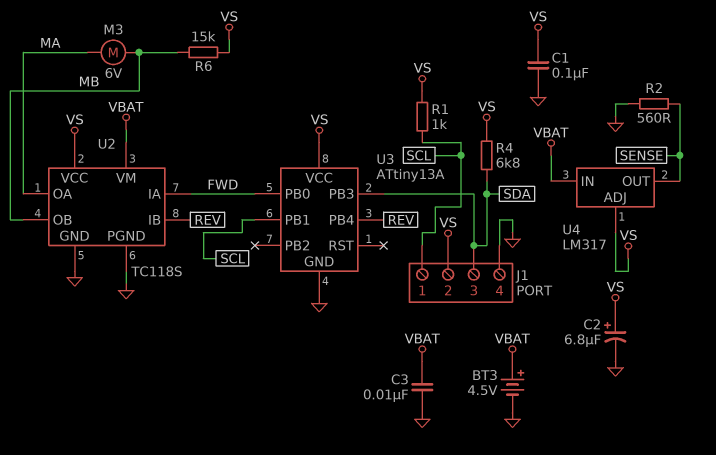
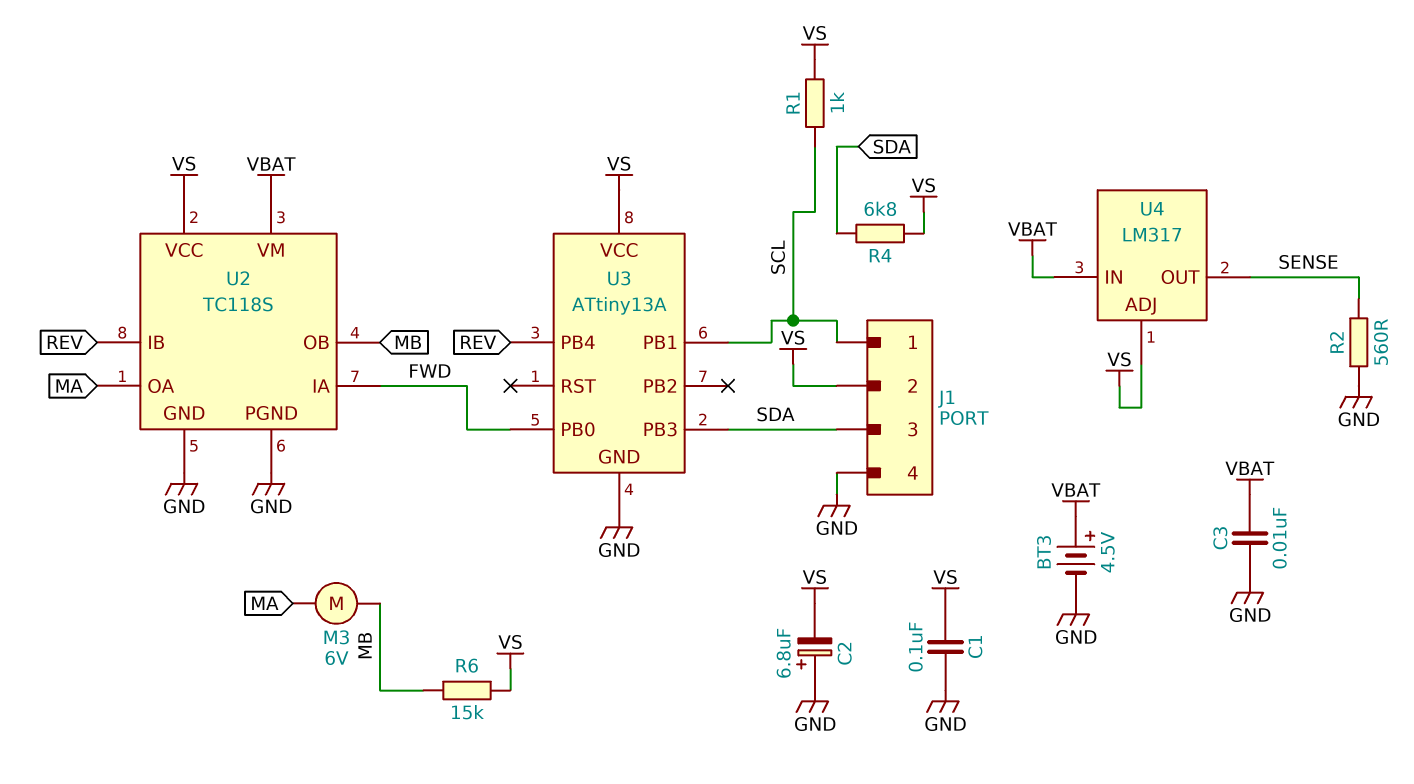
C2: 6.8uF (plus VS, minus GND) -> 6.8uF (plus GND, minus VS)

